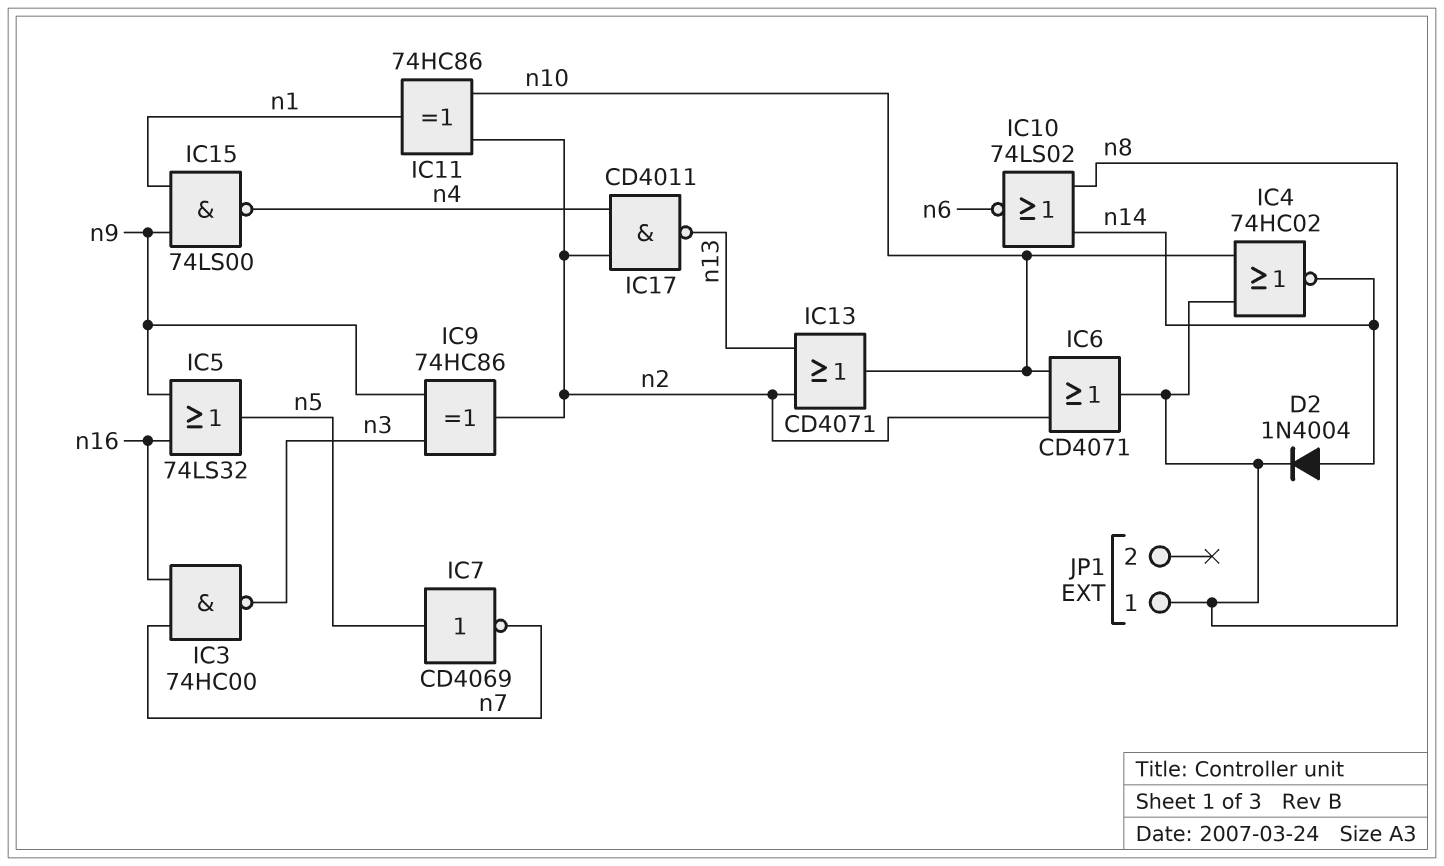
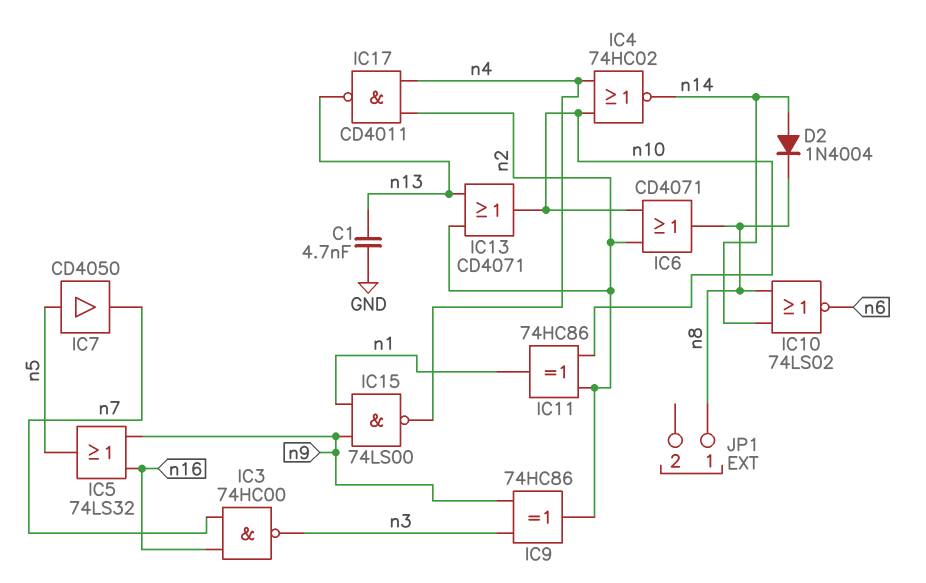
C1: none -> 4.7nF (GND, n13)
IC4: NOR 74HC02 (in n8, in n10, out n14) -> NOR 74HC02 (in n4, in n10, out n14)
IC7: NOT CD4069 (in n5, out n7) -> buffer CD4050 (in n5, out n7)

